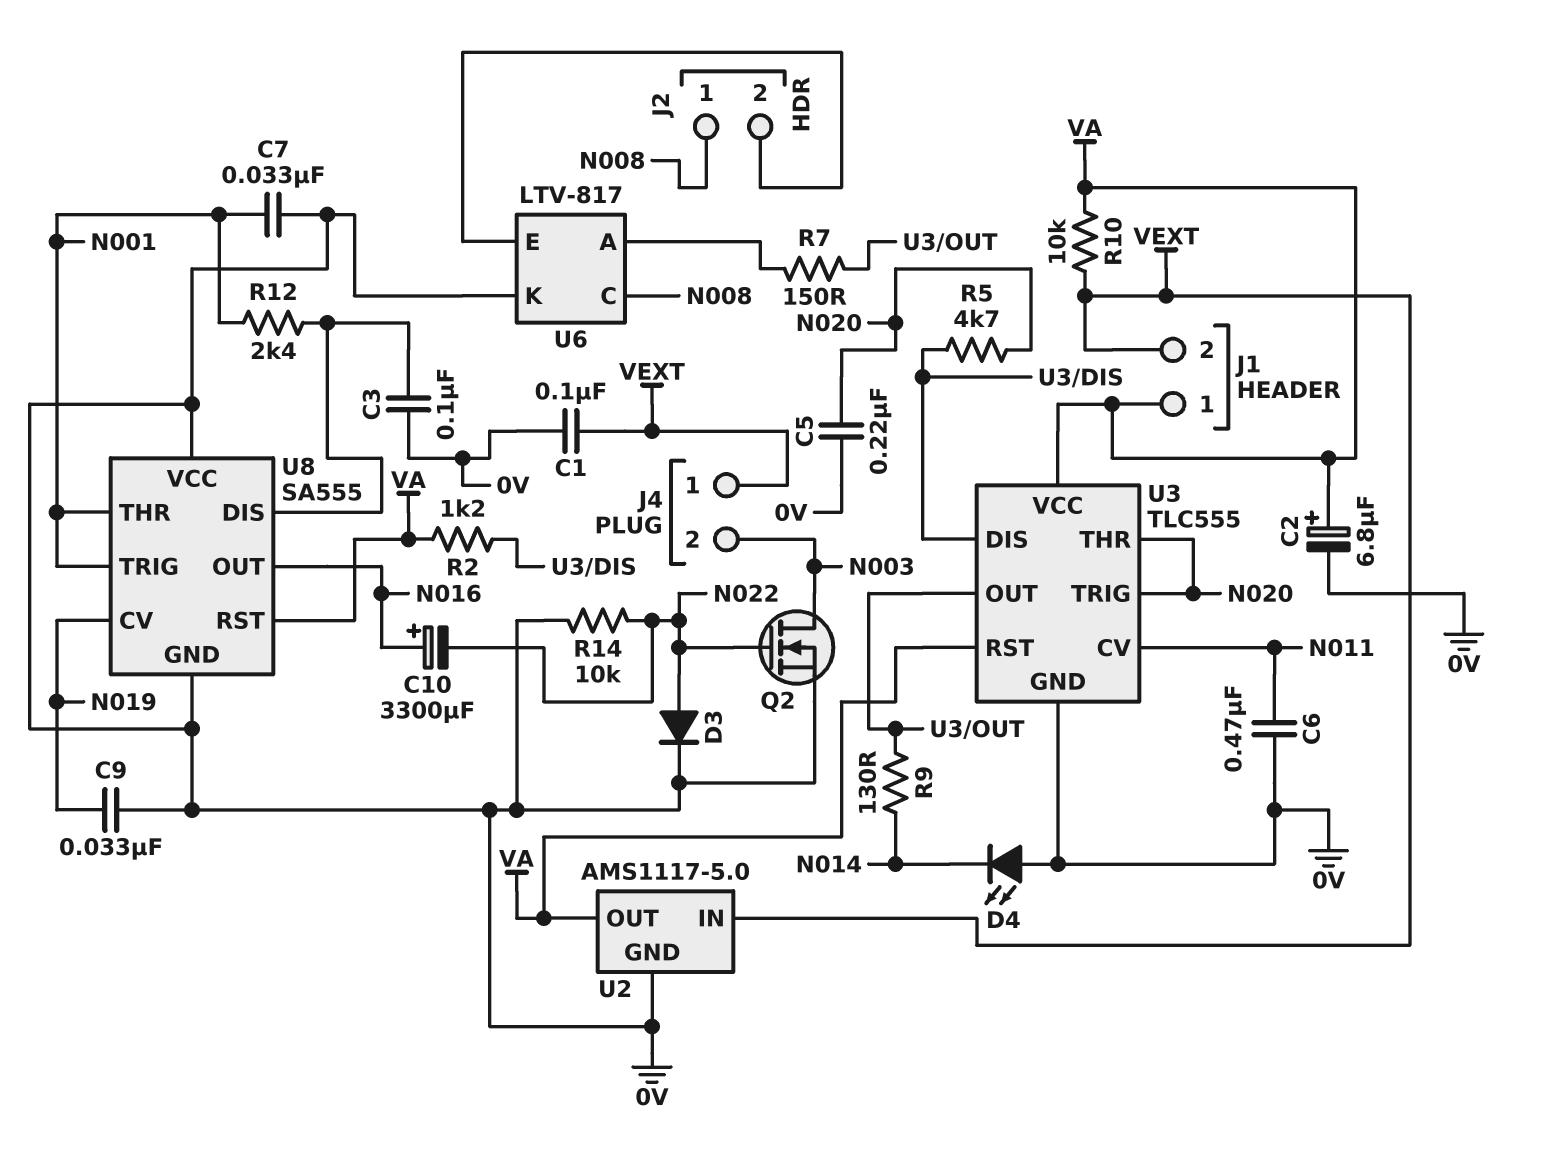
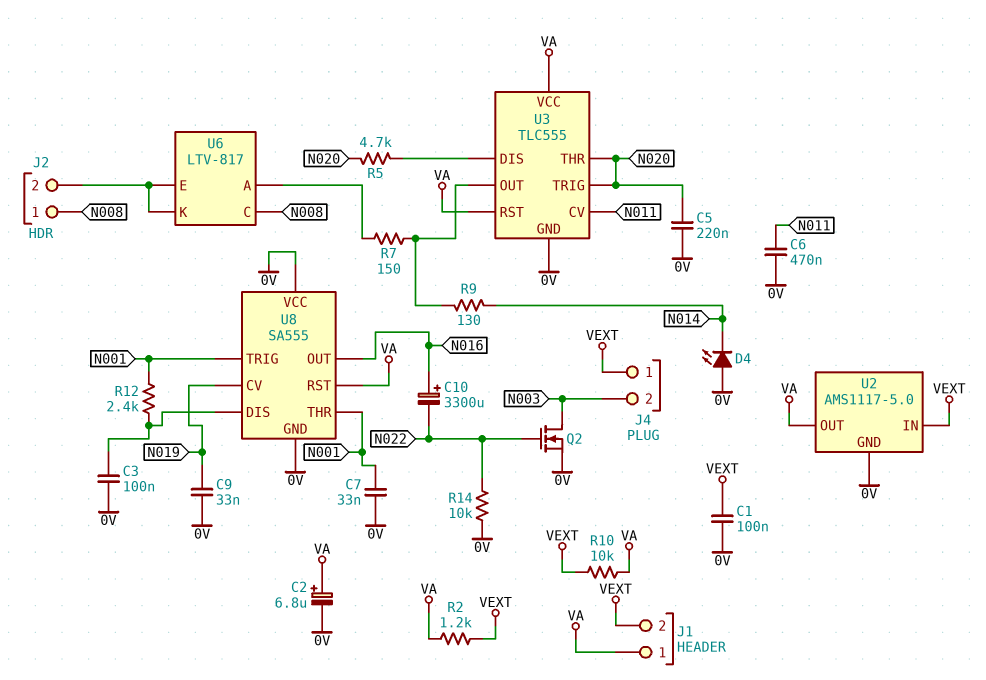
D3: diode (A N022, K 0V) -> none
R2: 1.2k (U3/DIS, VA) -> 1.2k (VA, VEXT)
U6 pin K: 0V -> J2/2

